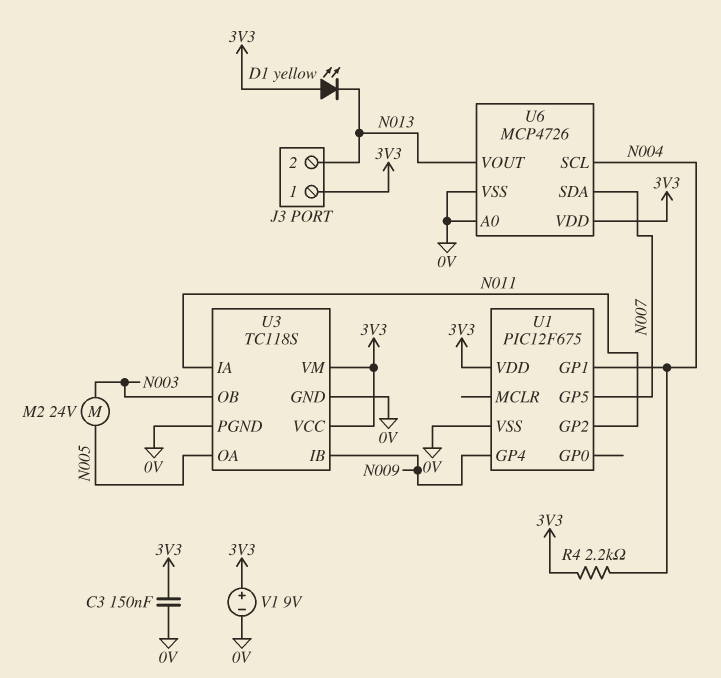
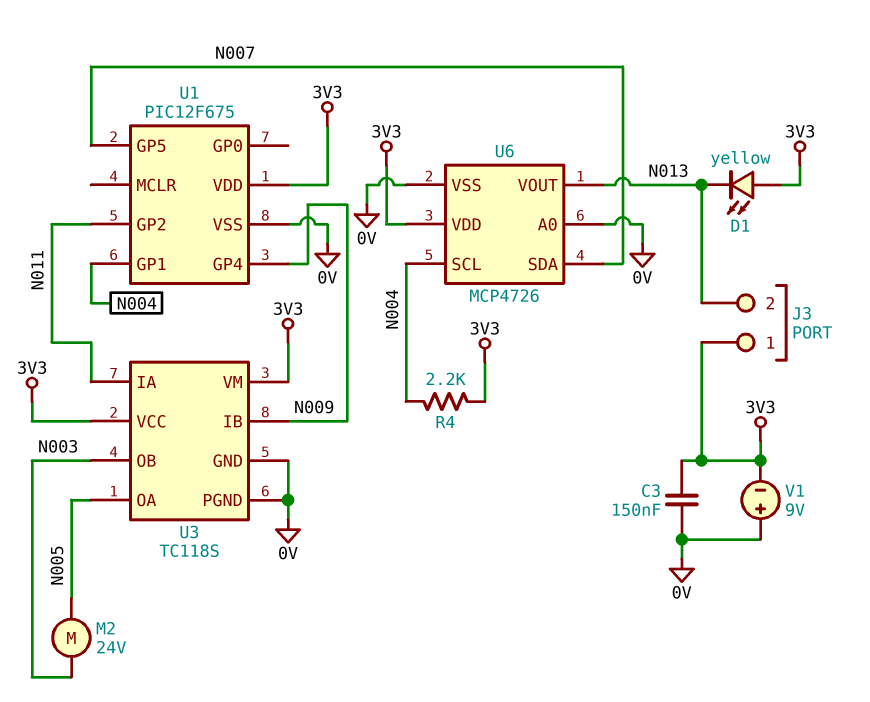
V1: 9V (plus 3V3, minus 0V) -> 9V (plus 0V, minus 3V3)

